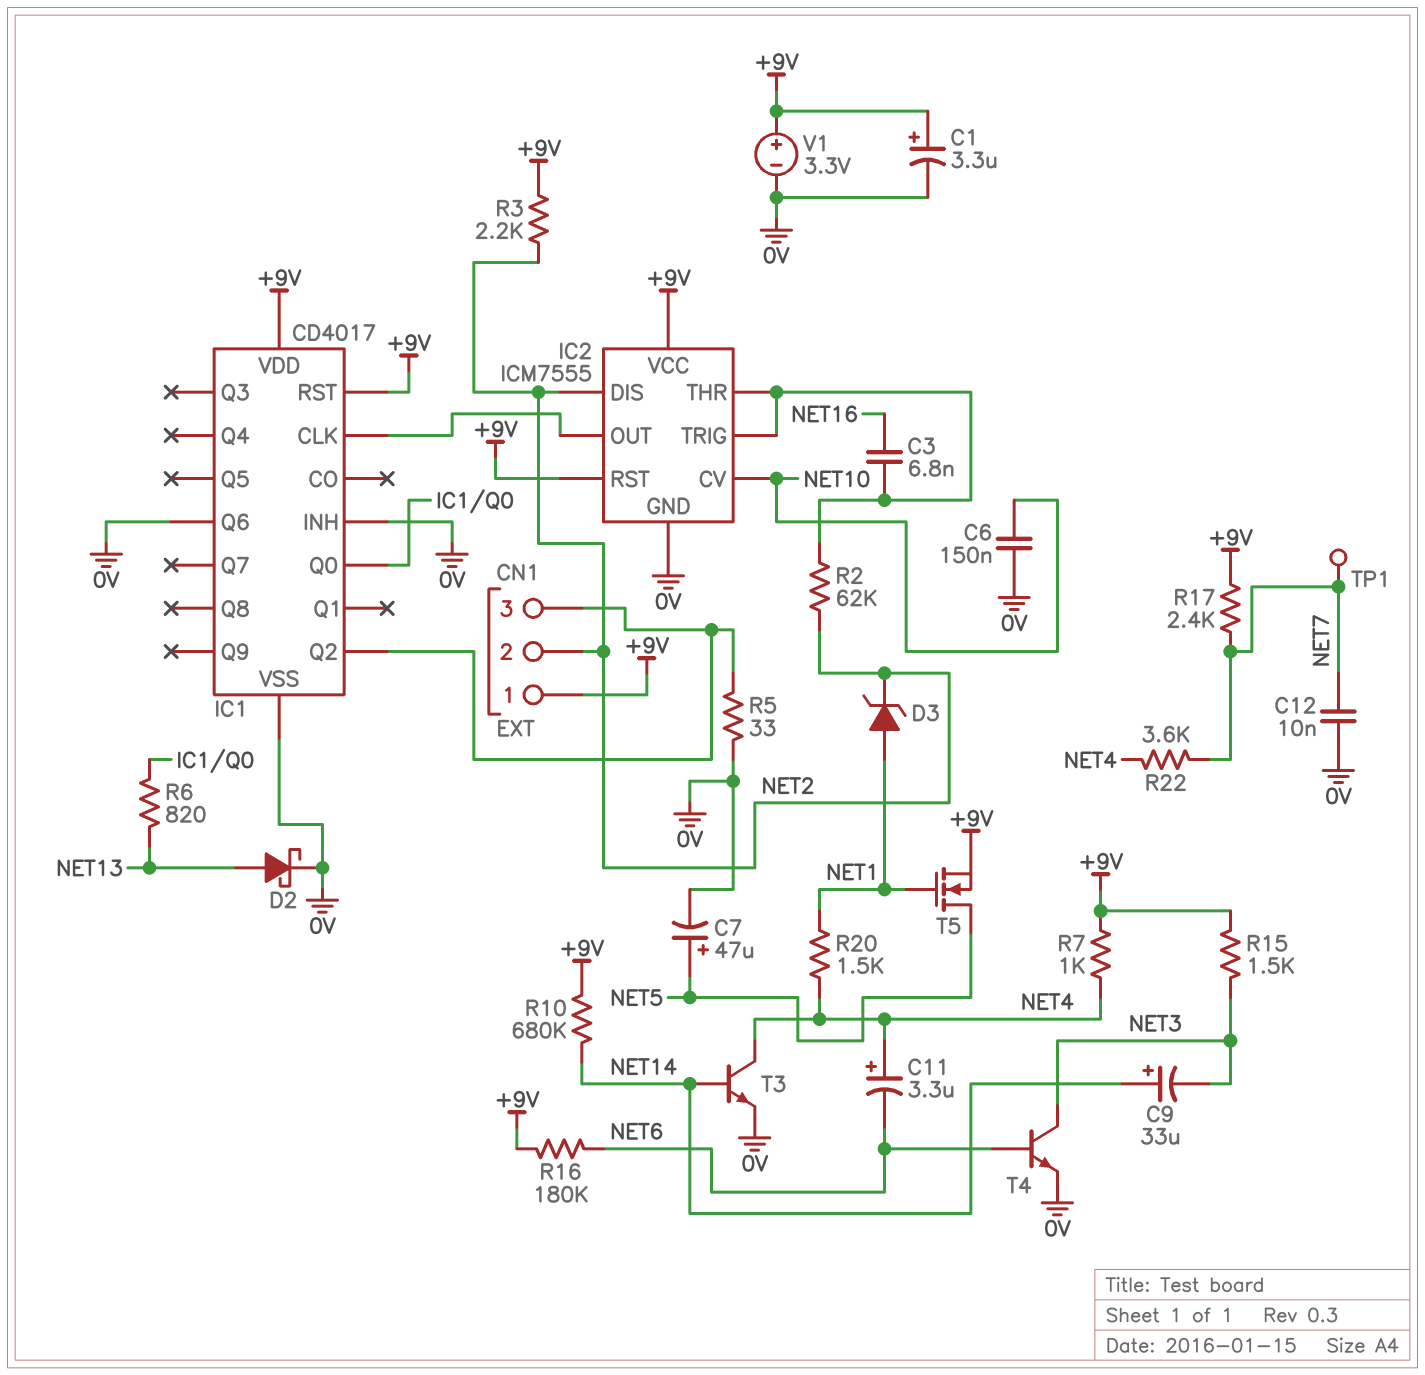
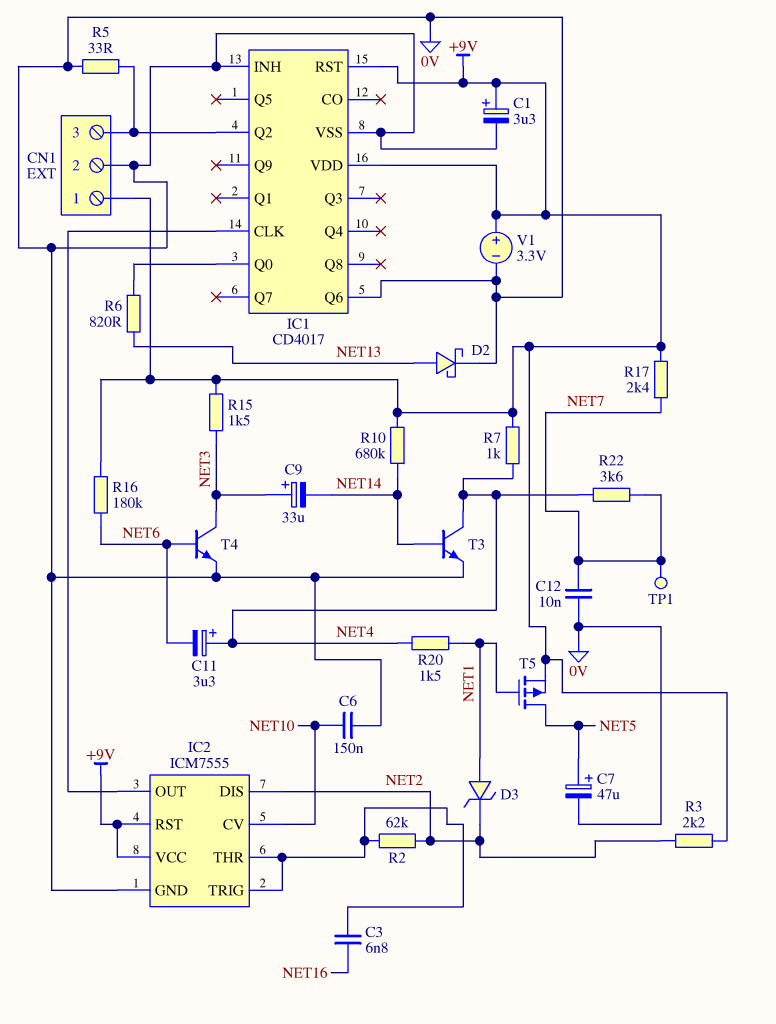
C9: 33uF (plus NET14, minus NET3) -> 33uF (plus NET3, minus NET14)
CN1 pin 2: NET2 -> 0V
T5: NMOS (G NET1, D NET5, S +9V) -> PMOS (G NET1, D NET5, S +9V)

